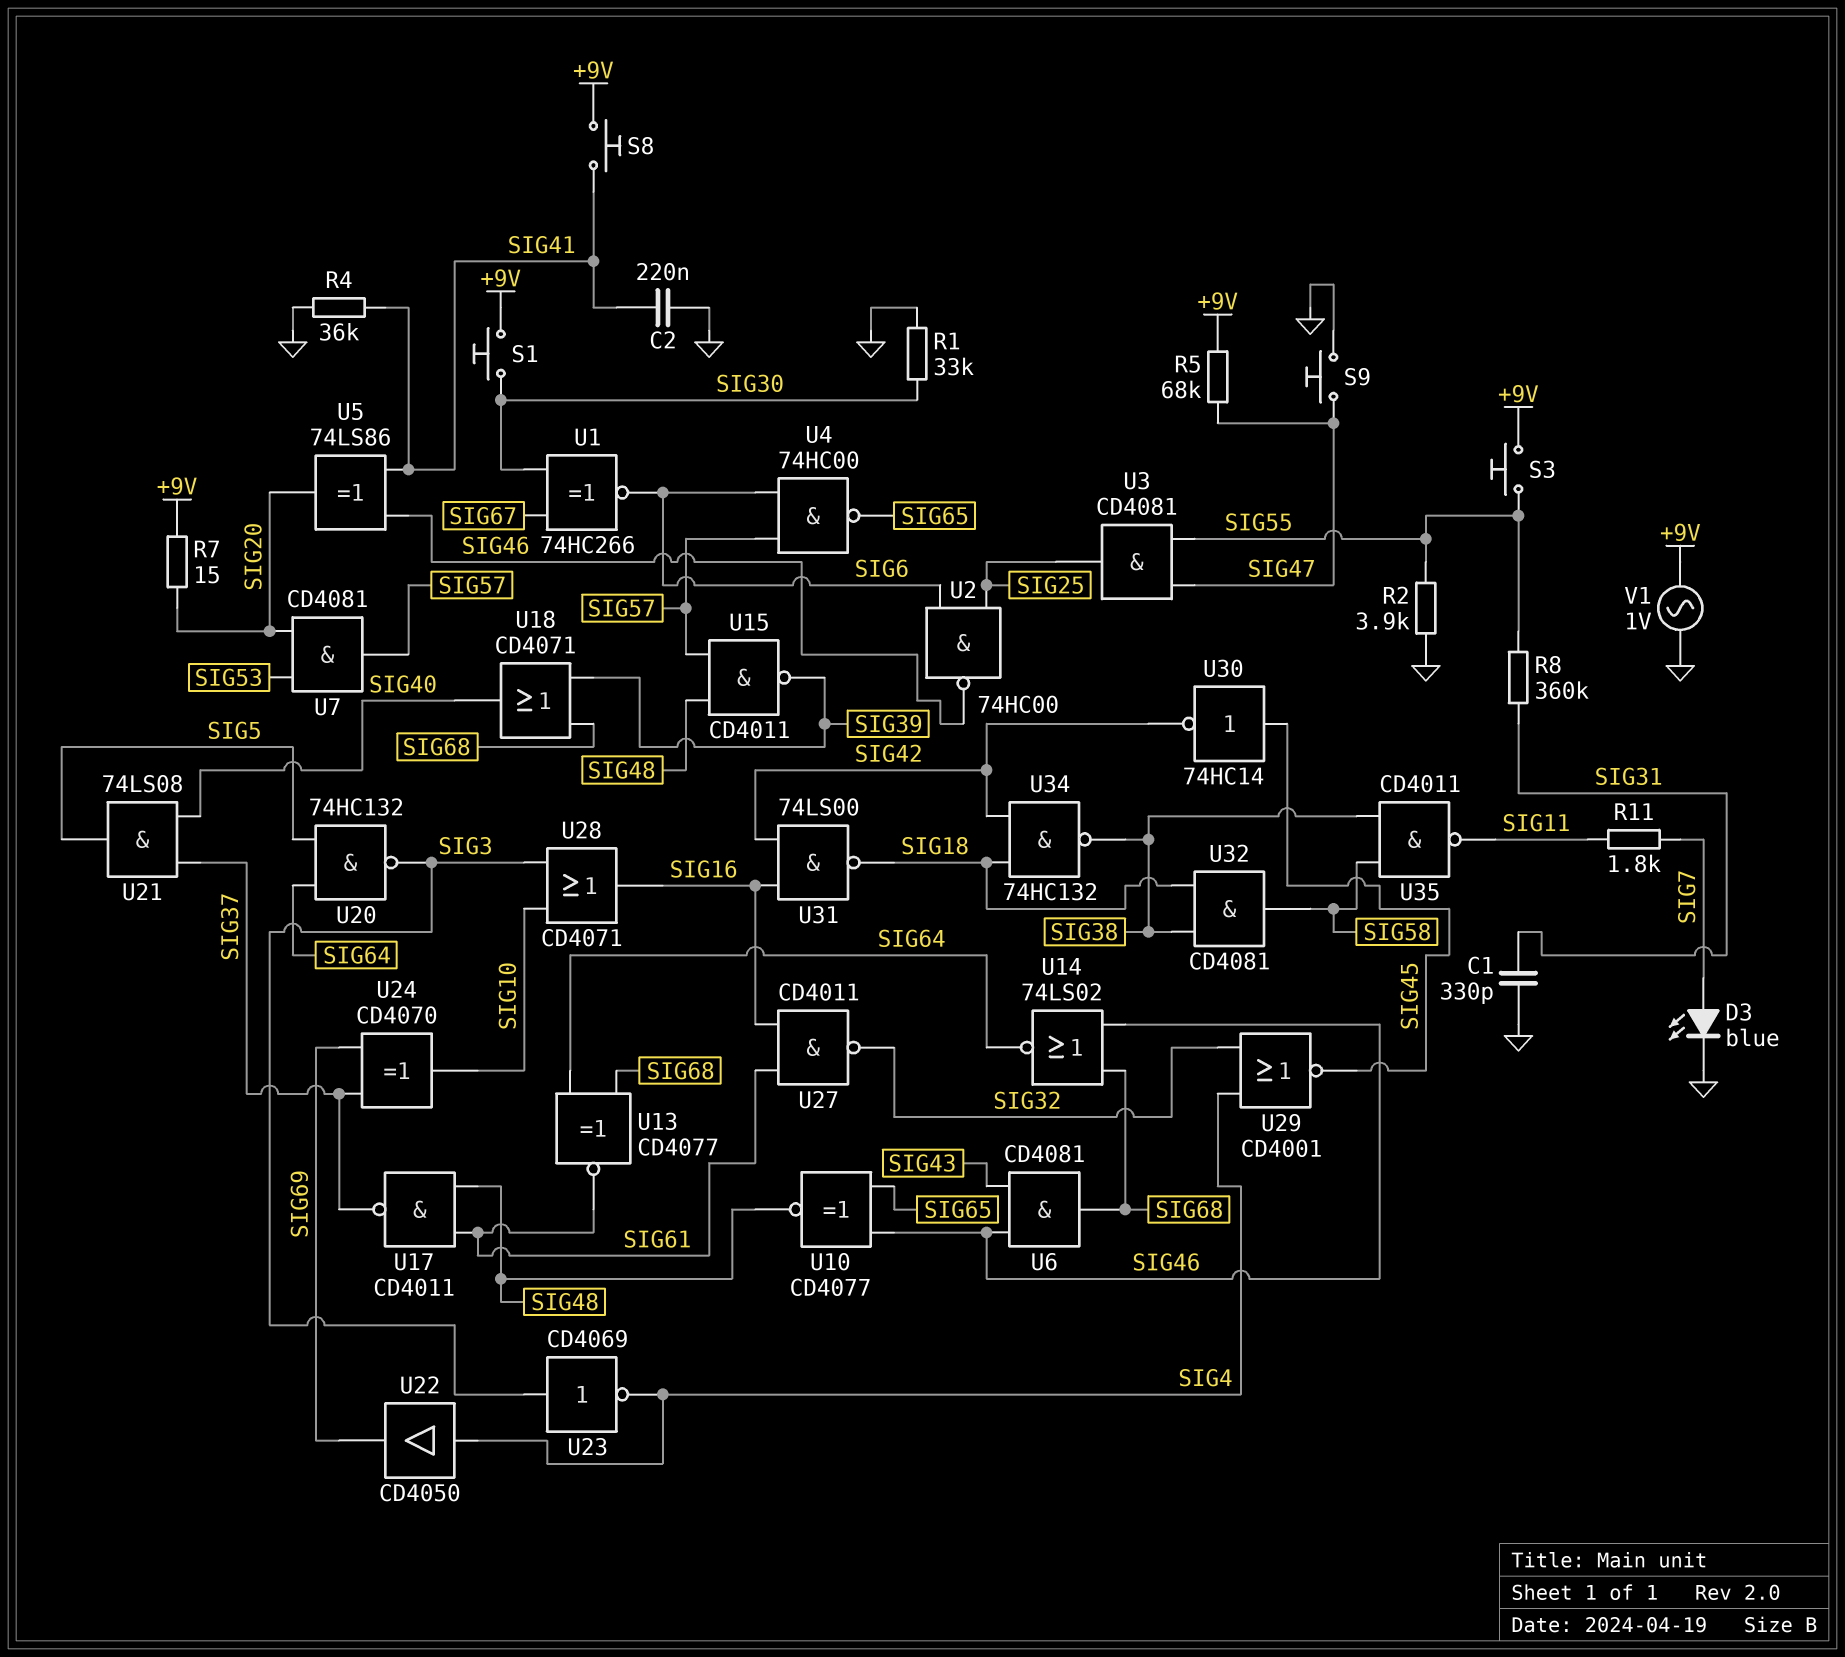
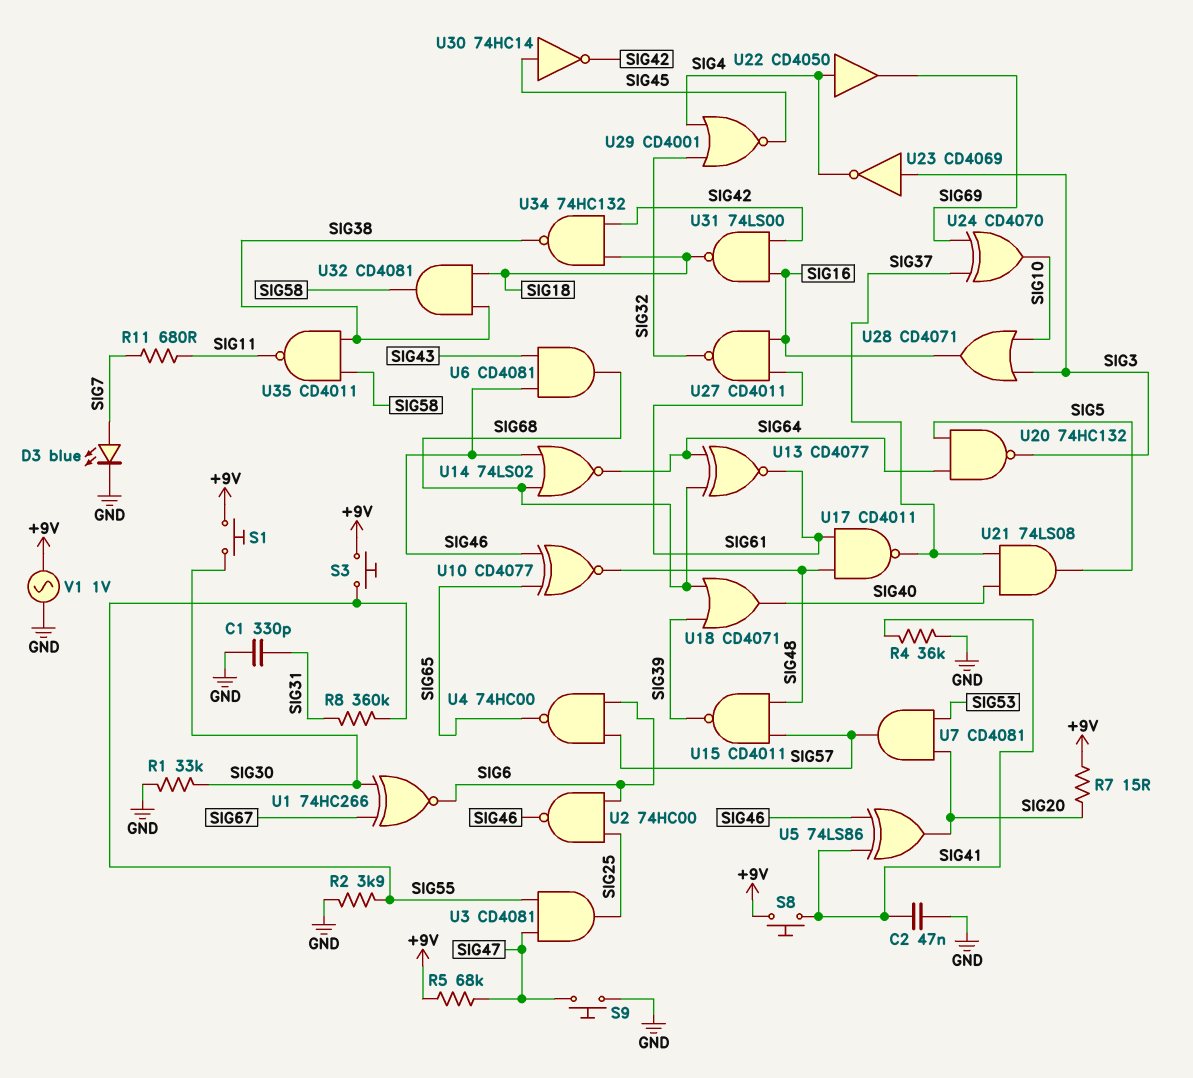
C2: 220nF (GND, SIG41) -> 47nF (GND, SIG41)
R11: 1.8k (SIG7, SIG11) -> 680 (SIG7, SIG11)

